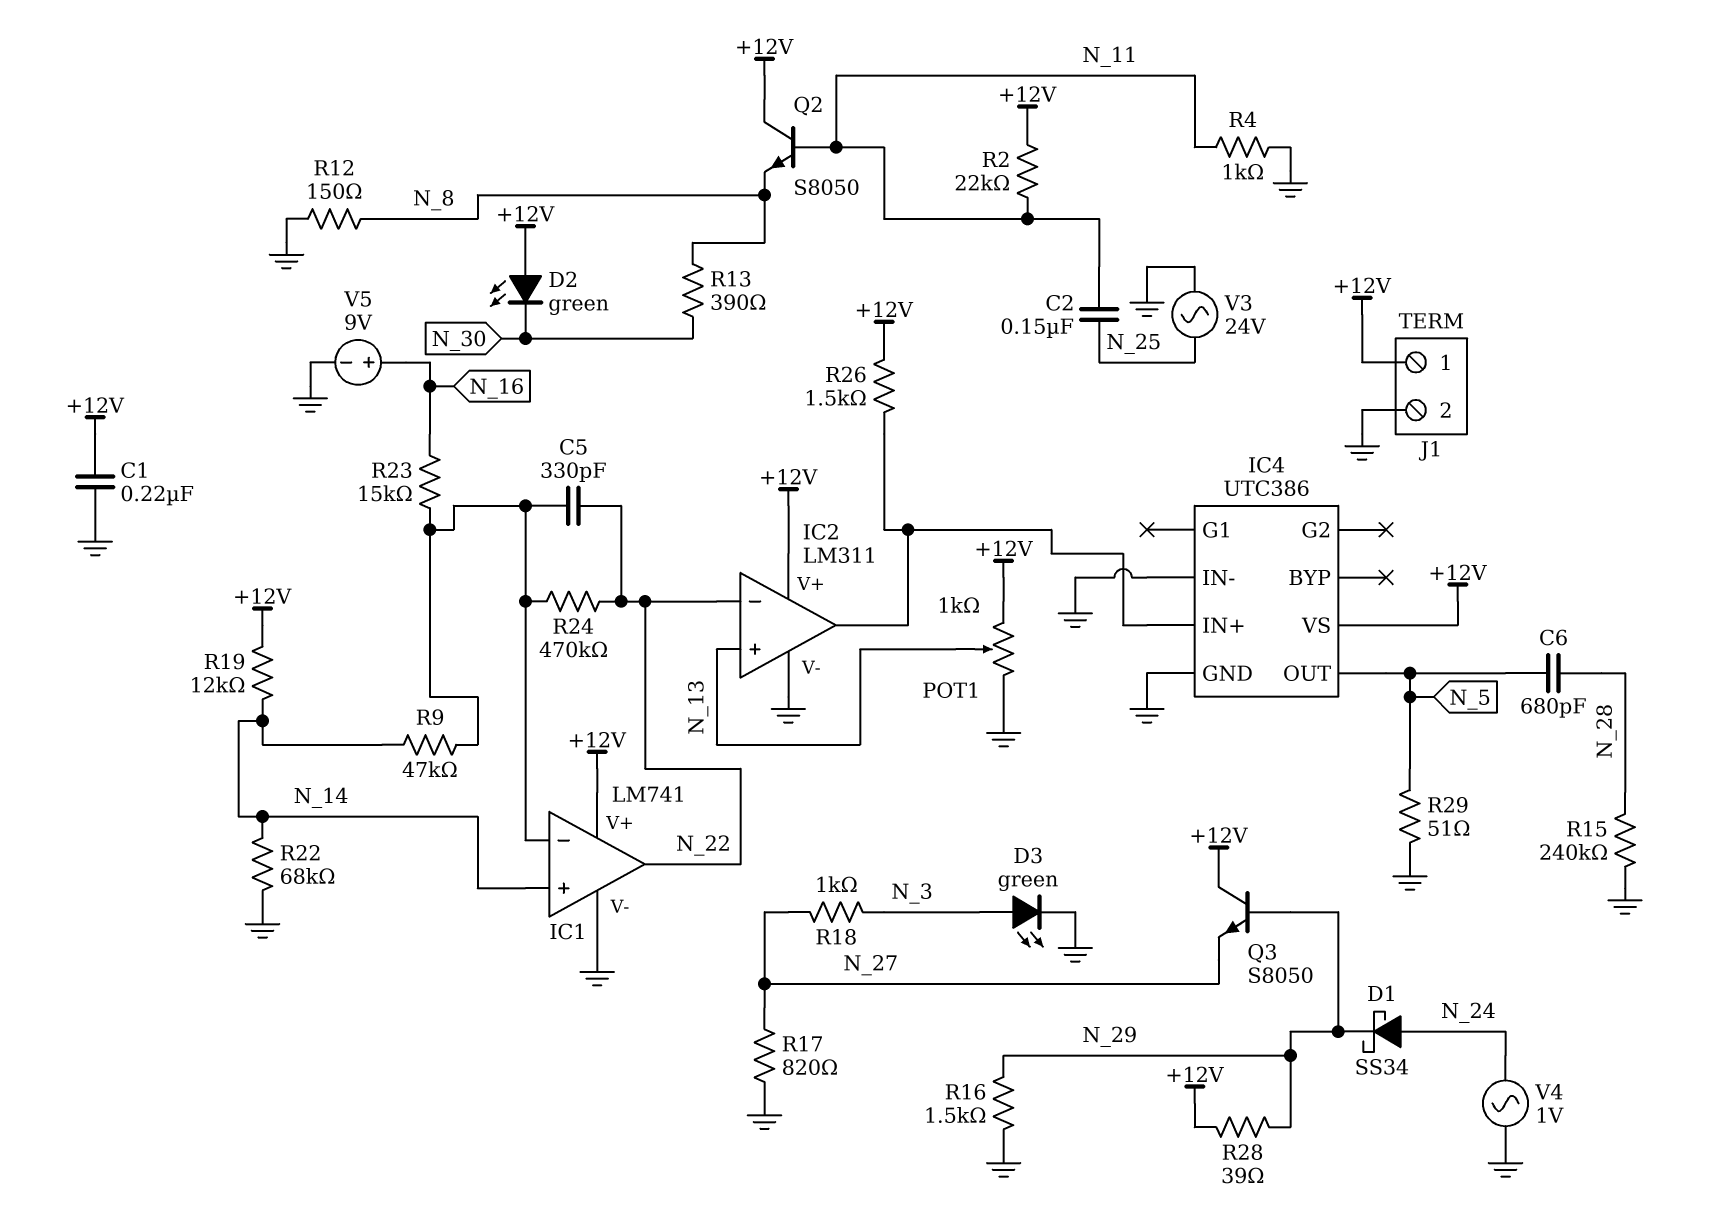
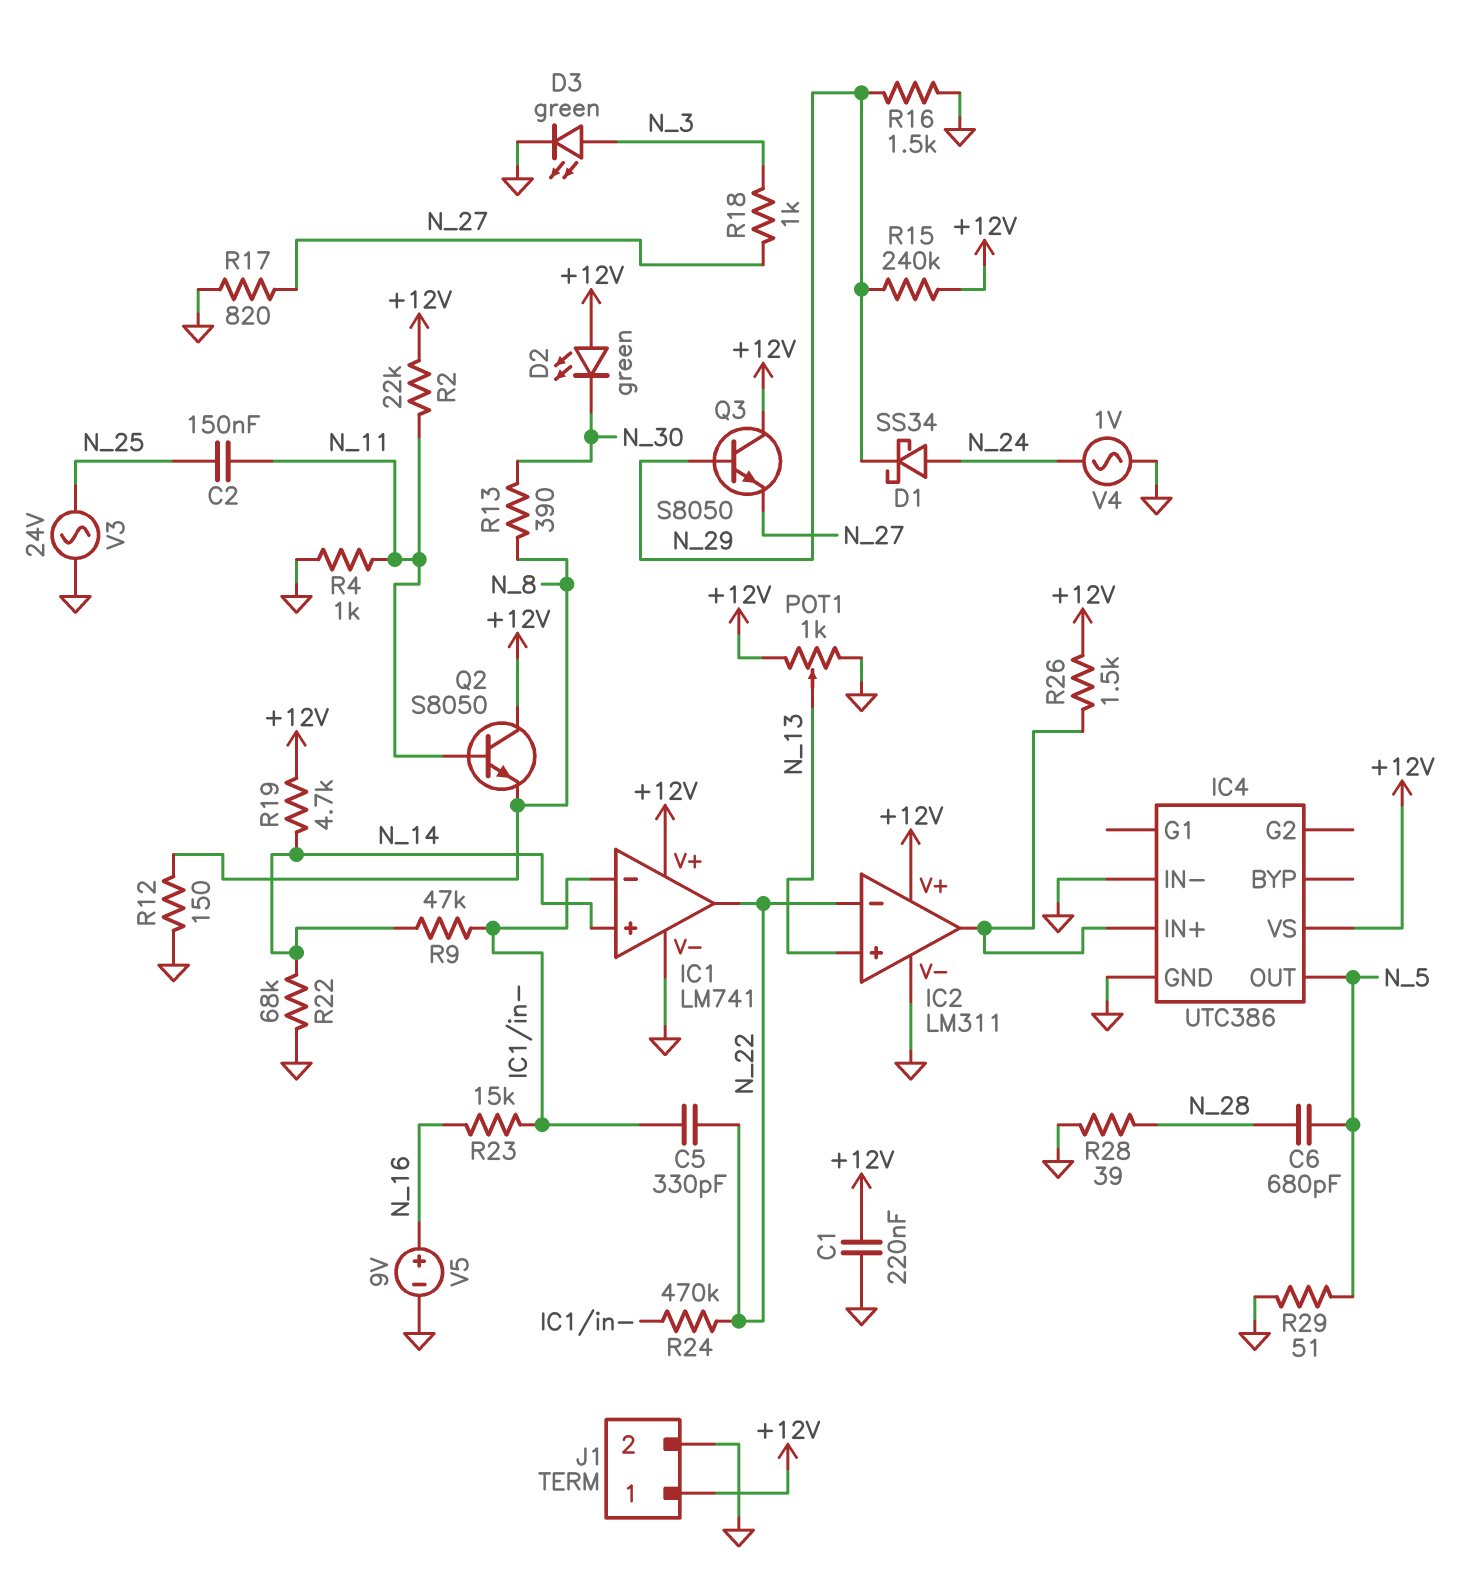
R15: 240k (GND, N_28) -> 240k (+12V, N_29)
R19: 12k (+12V, N_14) -> 4.7k (+12V, N_14)
R28: 39 (+12V, N_29) -> 39 (GND, N_28)

